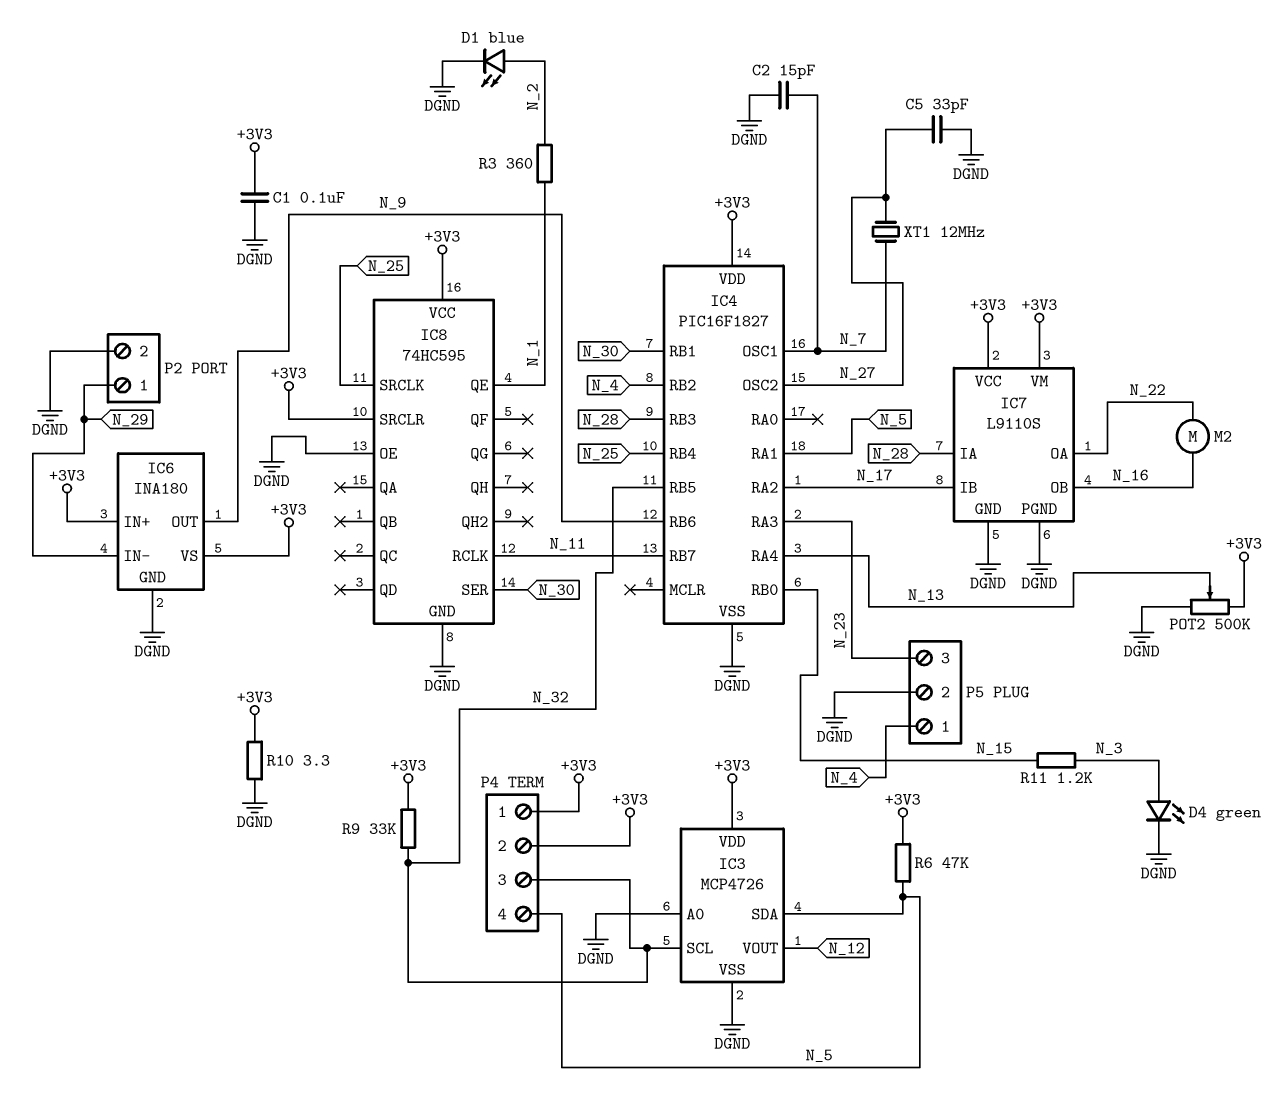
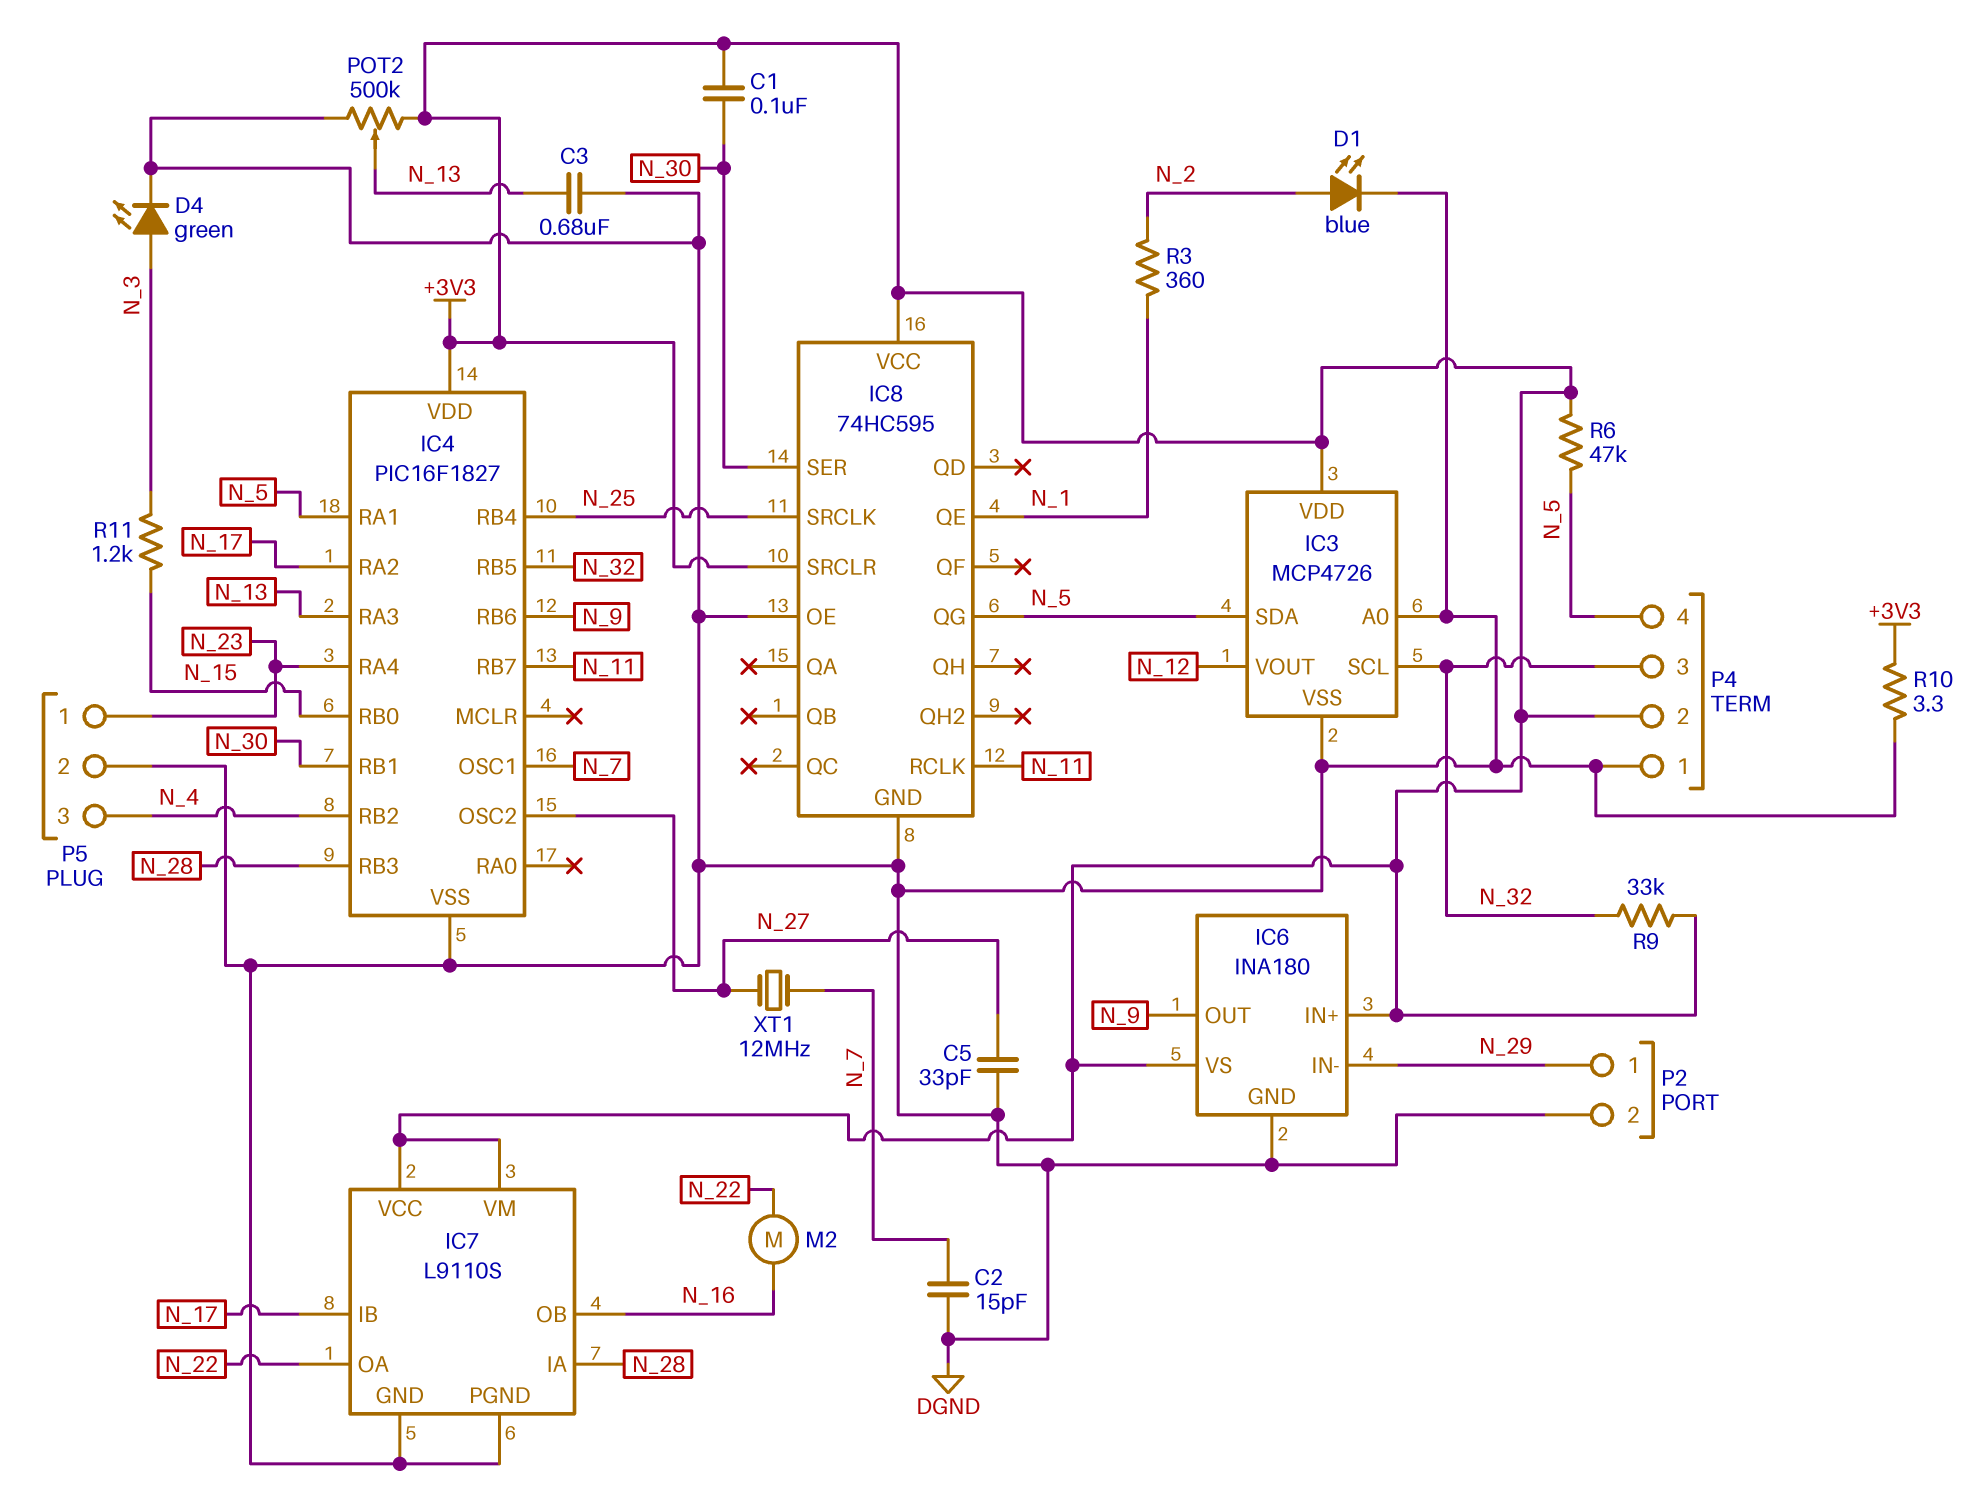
C1: 100nF (+3V3, DGND) -> 100nF (+3V3, N_30)
C3: none -> 680nF (DGND, N_13)
IC4 pin RA3: N_23 -> N_13
IC4 pin RA4: N_13 -> N_23
IC8 pin QG: none -> N_5
P4 pin 1: +3V3 -> DGND
P5 pin 1: N_4 -> N_23
P5 pin 3: N_23 -> N_4

